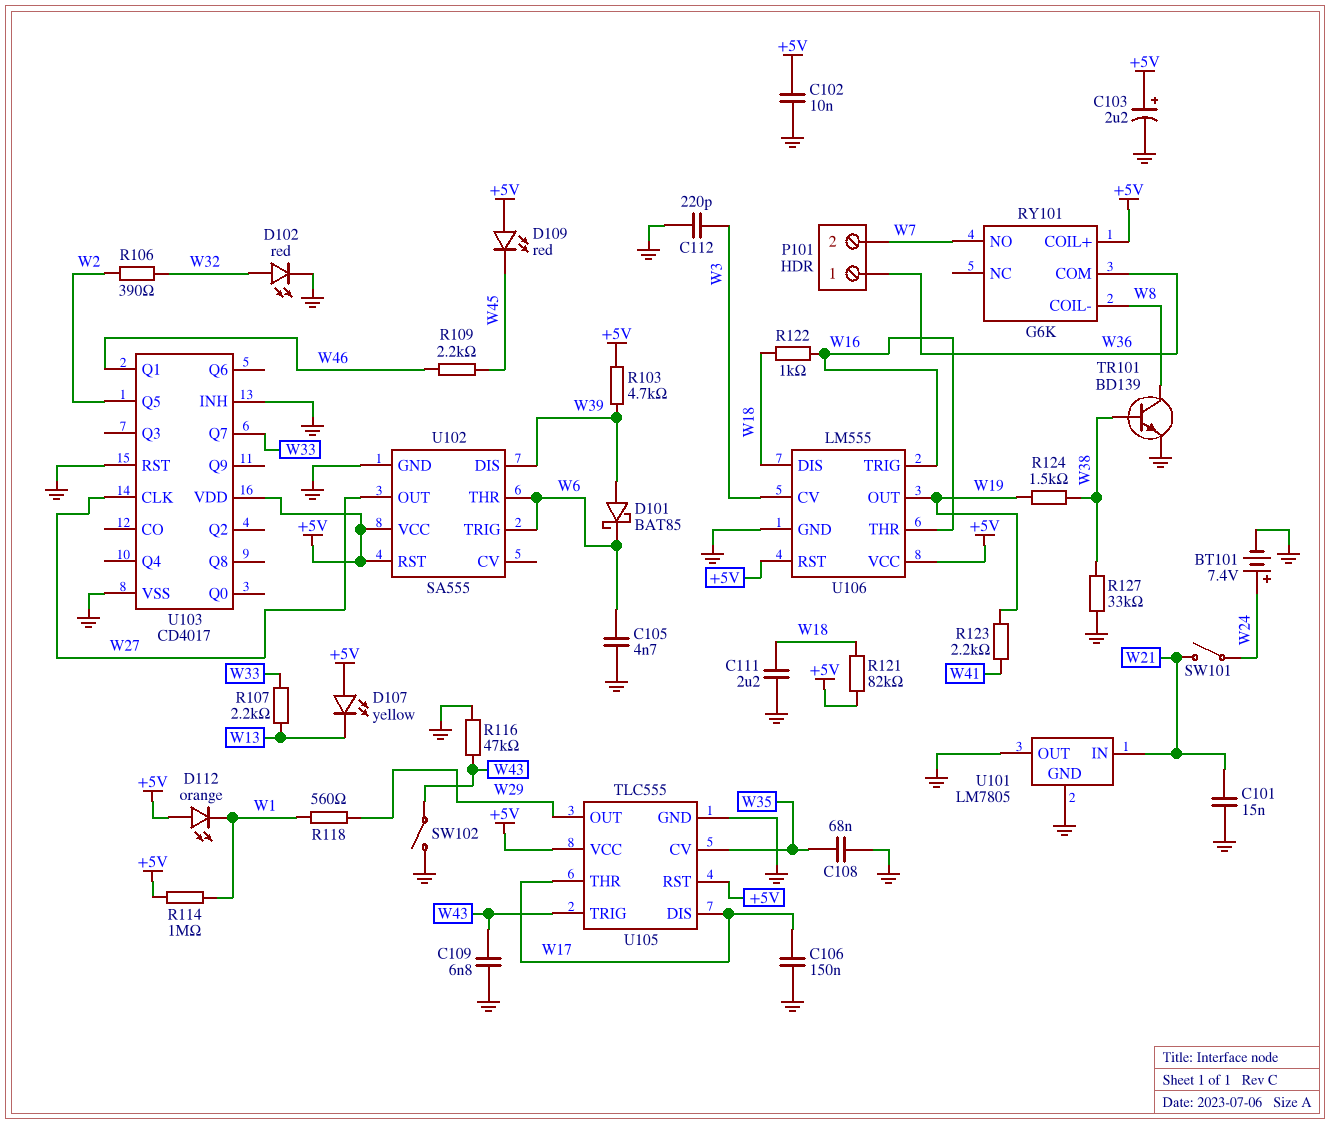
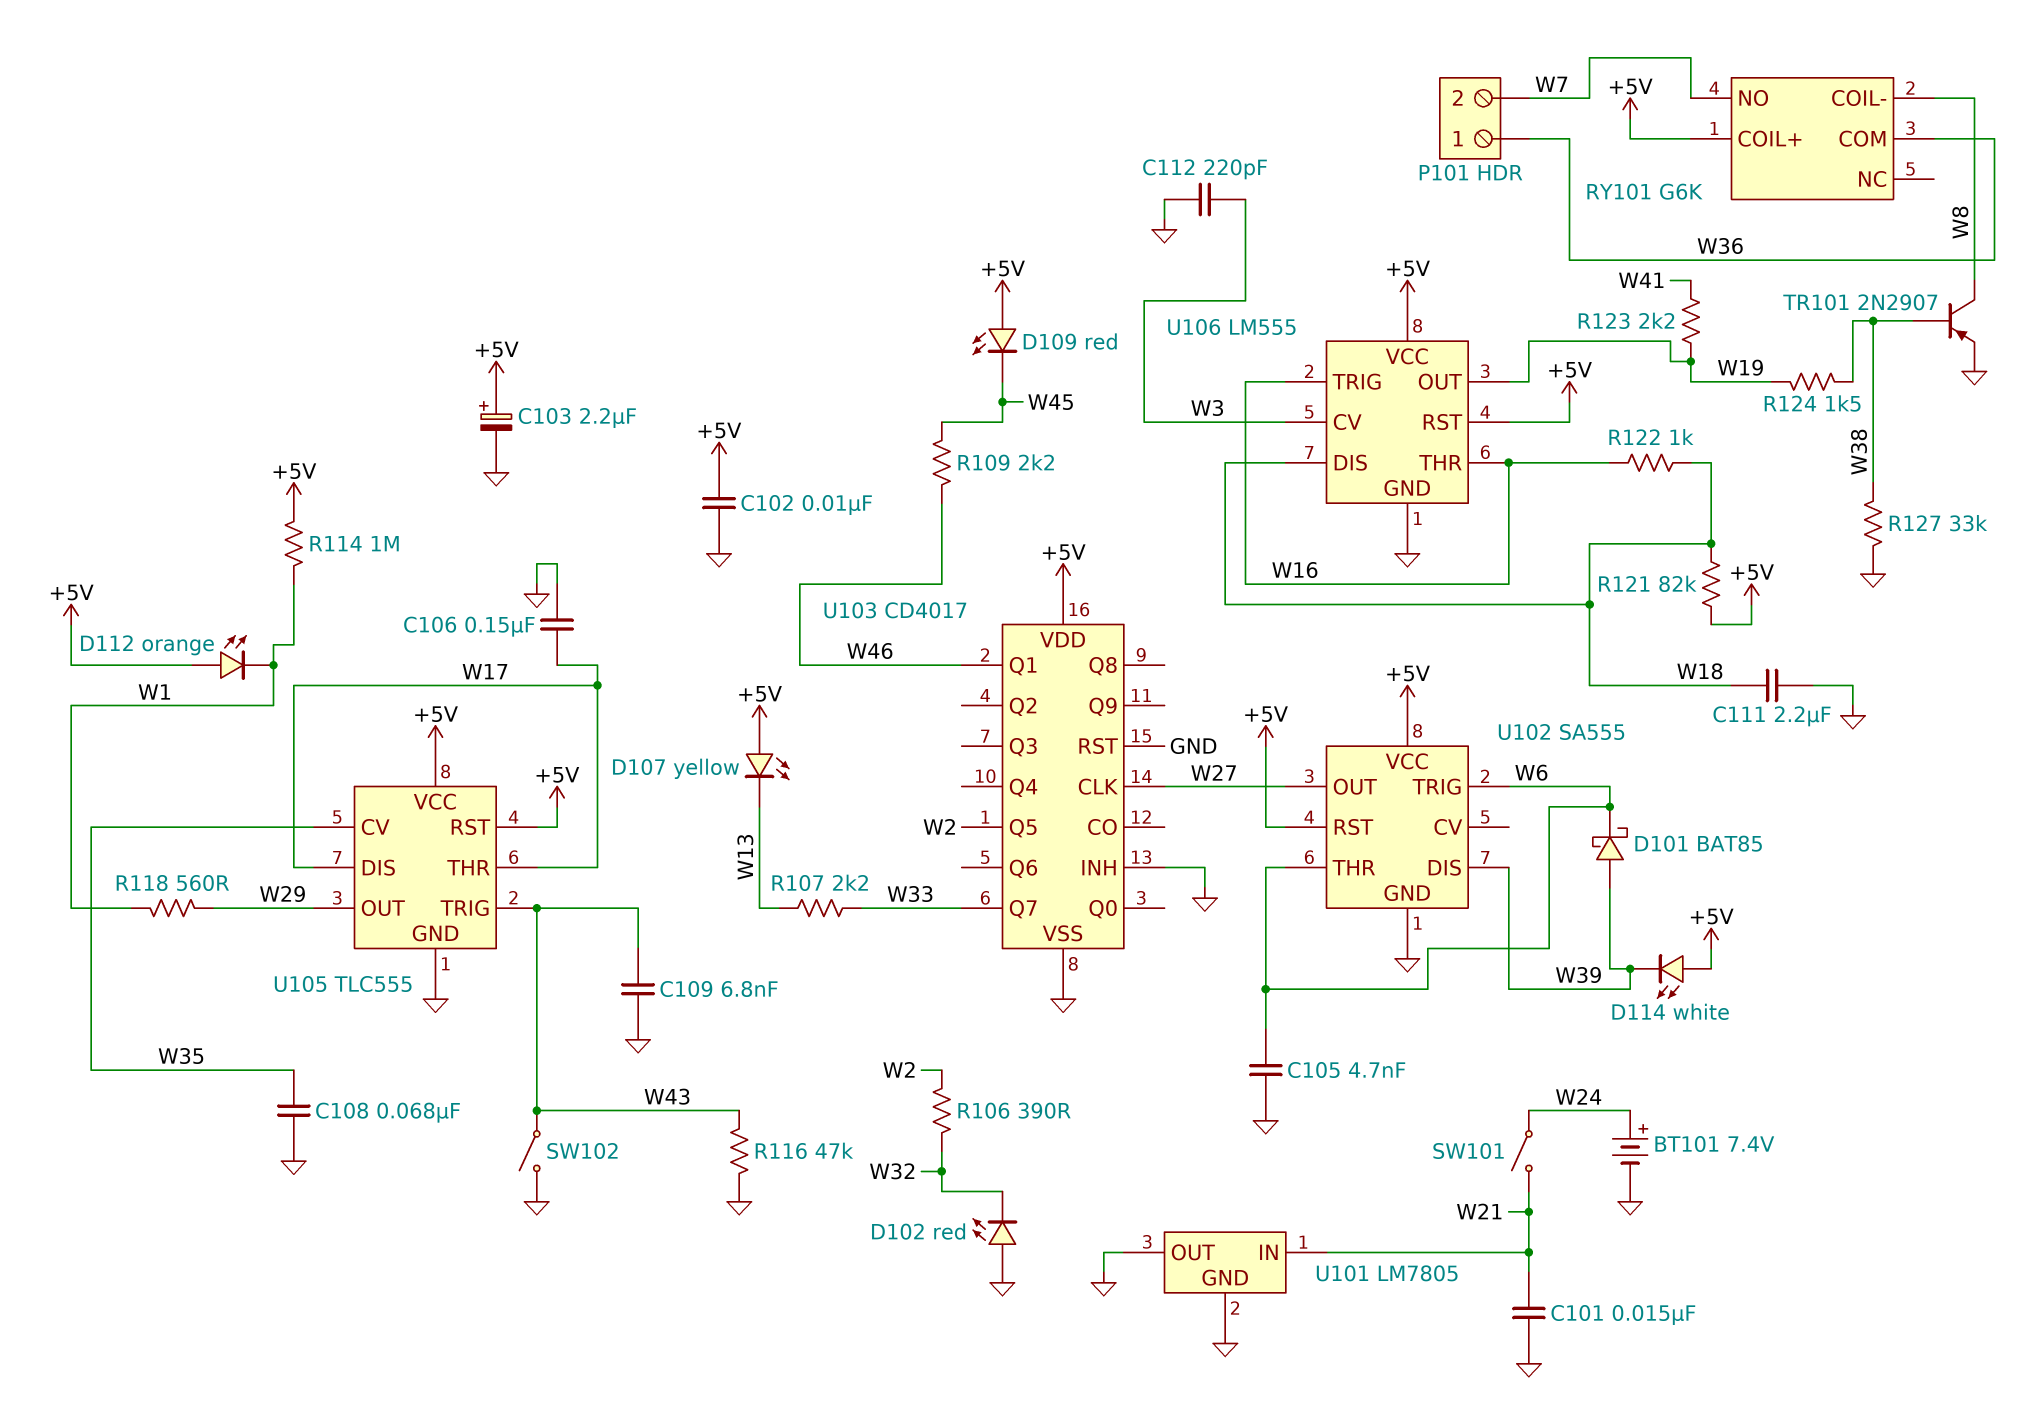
D102: LED red (A W32, K GND) -> LED red (A GND, K W32)
D114: none -> LED white (A +5V, K W39)
R103: 4.7k (+5V, W39) -> none
TR101: NPN BD139 (B W38, C W8, E GND) -> PNP 2N2907 (B W38, C W8, E GND)

